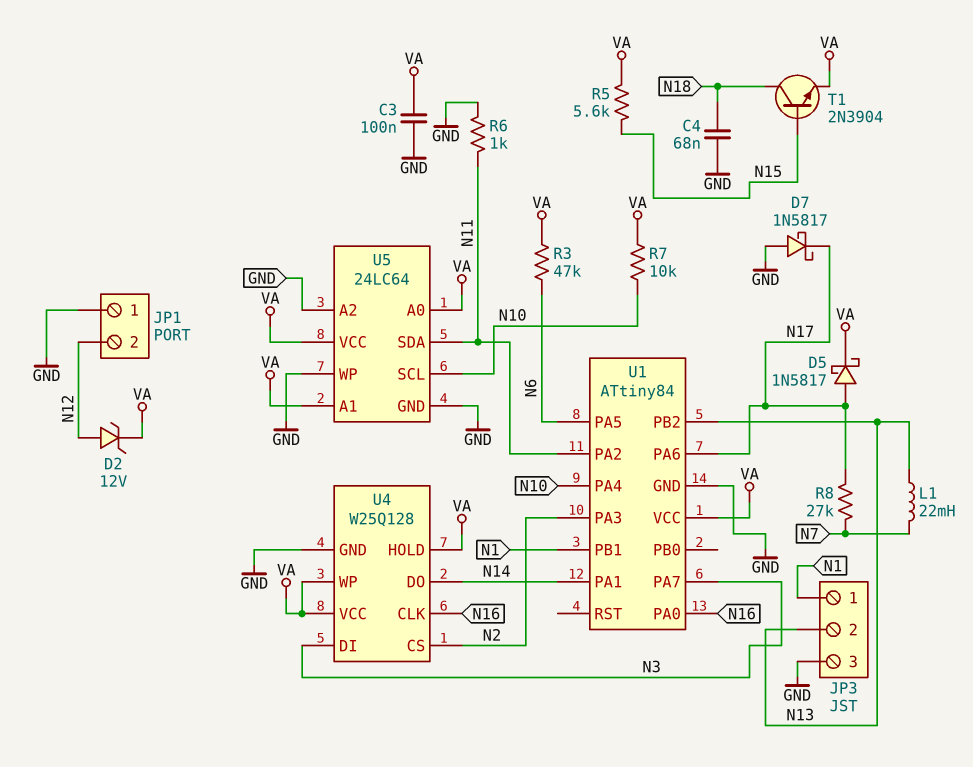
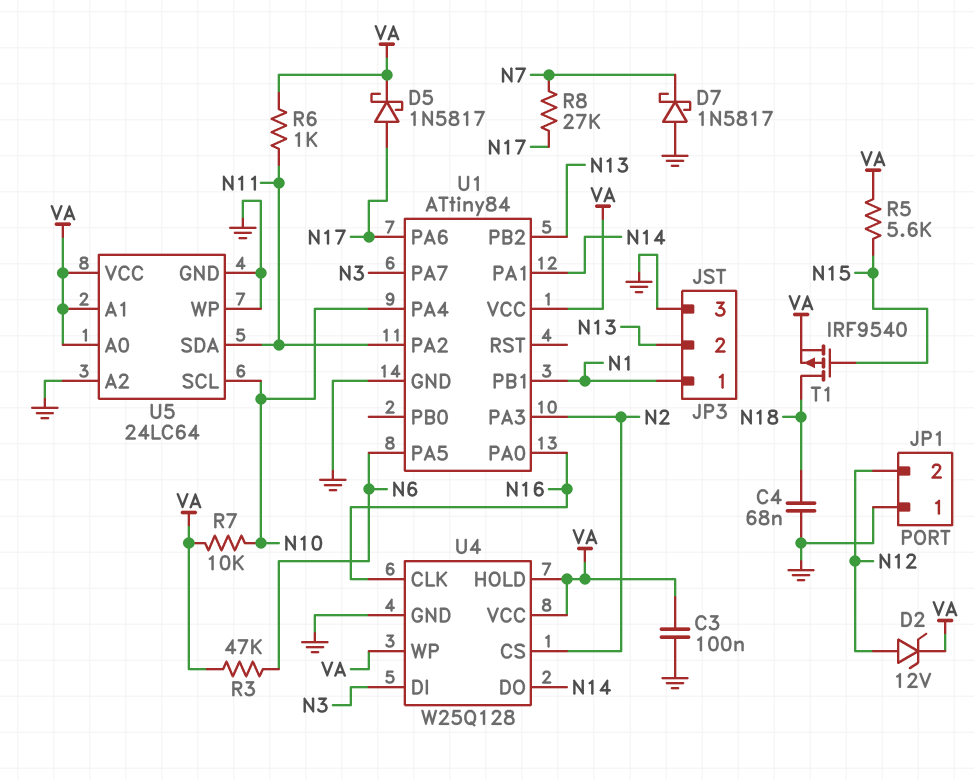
D7: schottky 1N5817 (A GND, K N17) -> schottky 1N5817 (A GND, K N7)
L1: 22mH (N7, N13) -> none
R6: 1k (GND, N11) -> 1k (N11, VA)
T1: NPN 2N3904 (B N15, C N18, E VA) -> PMOS IRF9540 (G N15, D N18, S VA)

